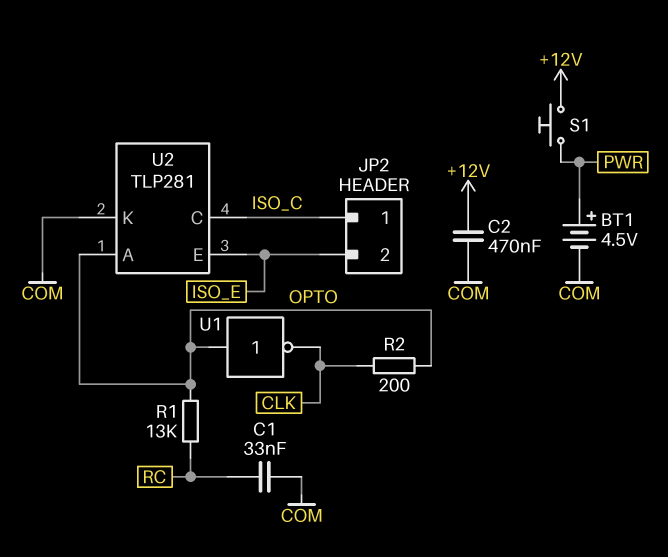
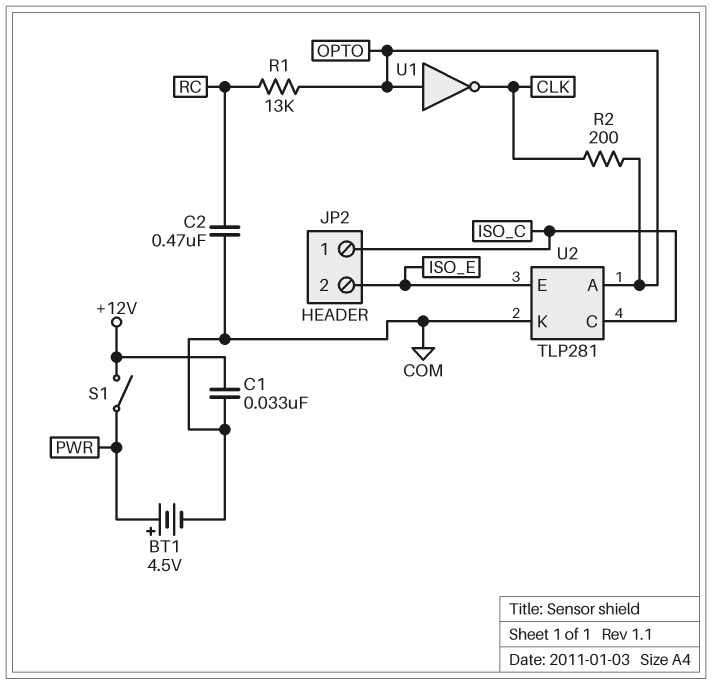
C1: 33nF (COM, RC) -> 33nF (+12V, COM)
C2: 470nF (+12V, COM) -> 470nF (COM, RC)
S1: button (+12V, PWR) -> switch (+12V, PWR)

